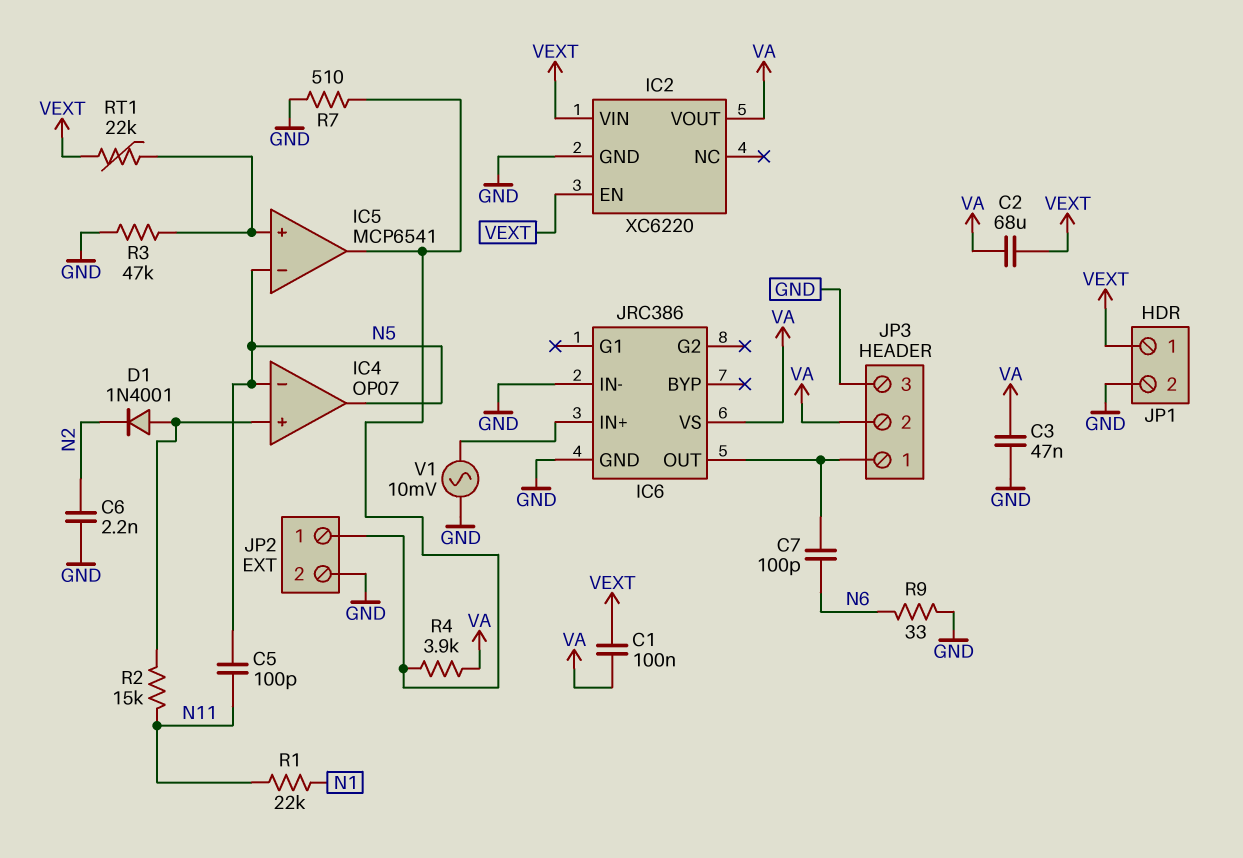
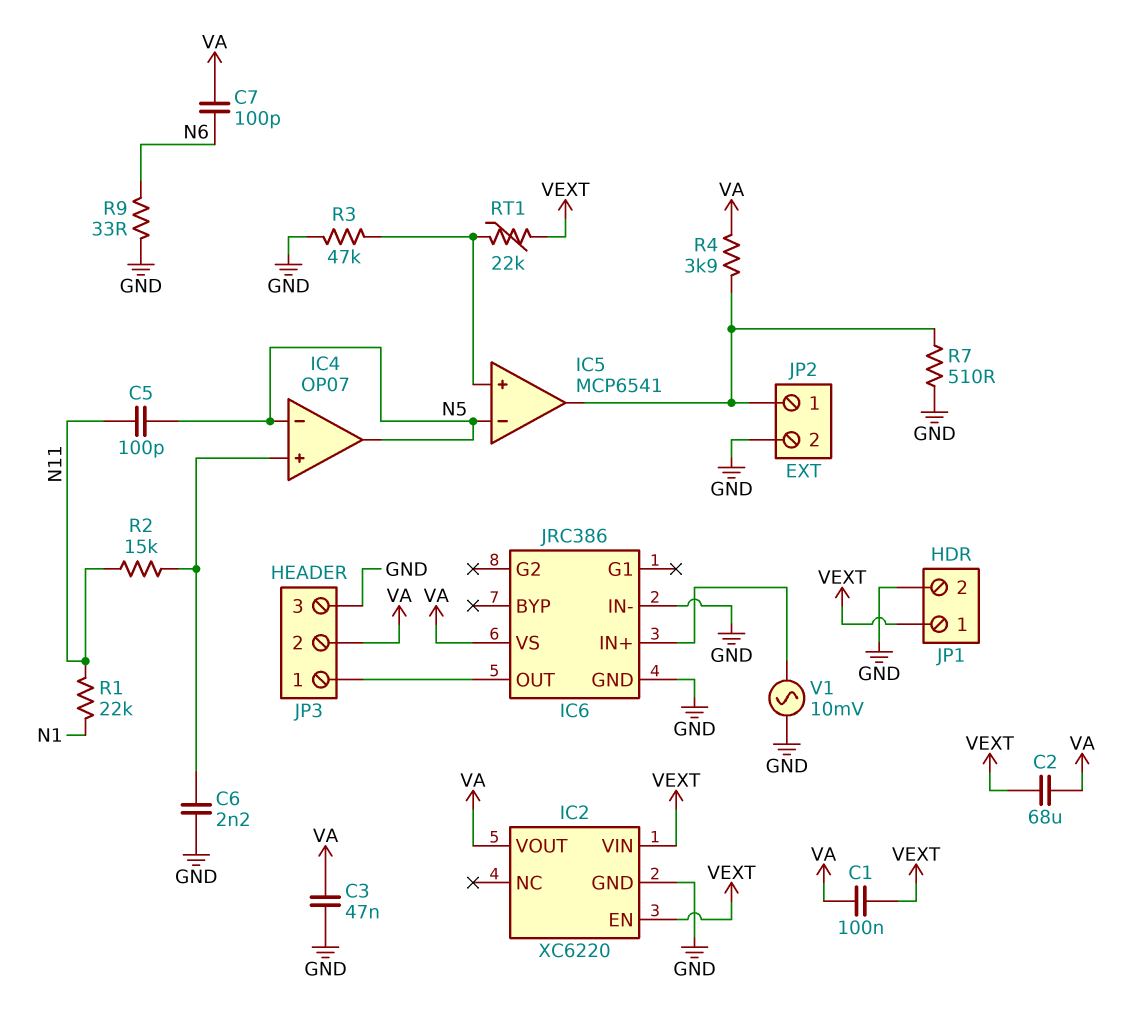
C6: 2.2nF (GND, N2) -> 2.2nF (GND, IC4/in+)
C7: 100pF (IC6/OUT, N6) -> 100pF (N6, VA)
D1: diode 1N4001 (A IC4/in+, K N2) -> none

